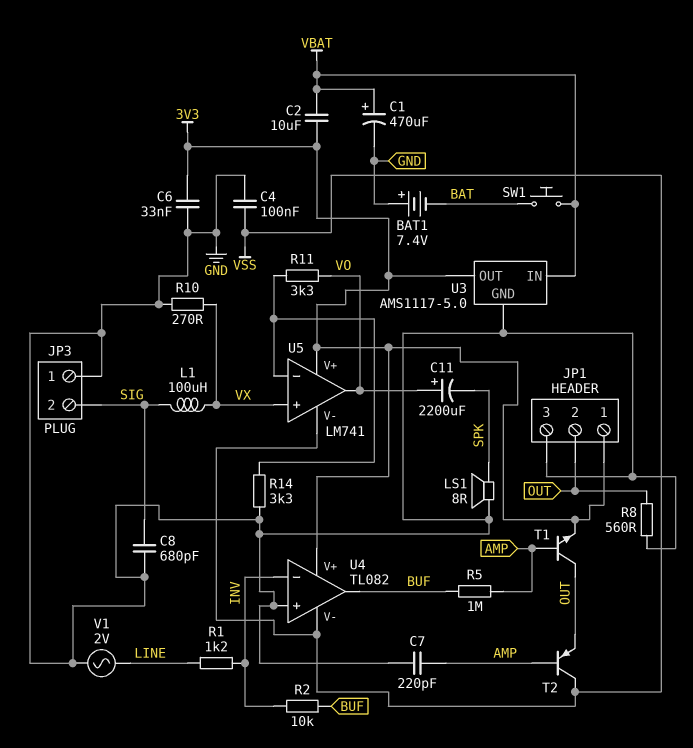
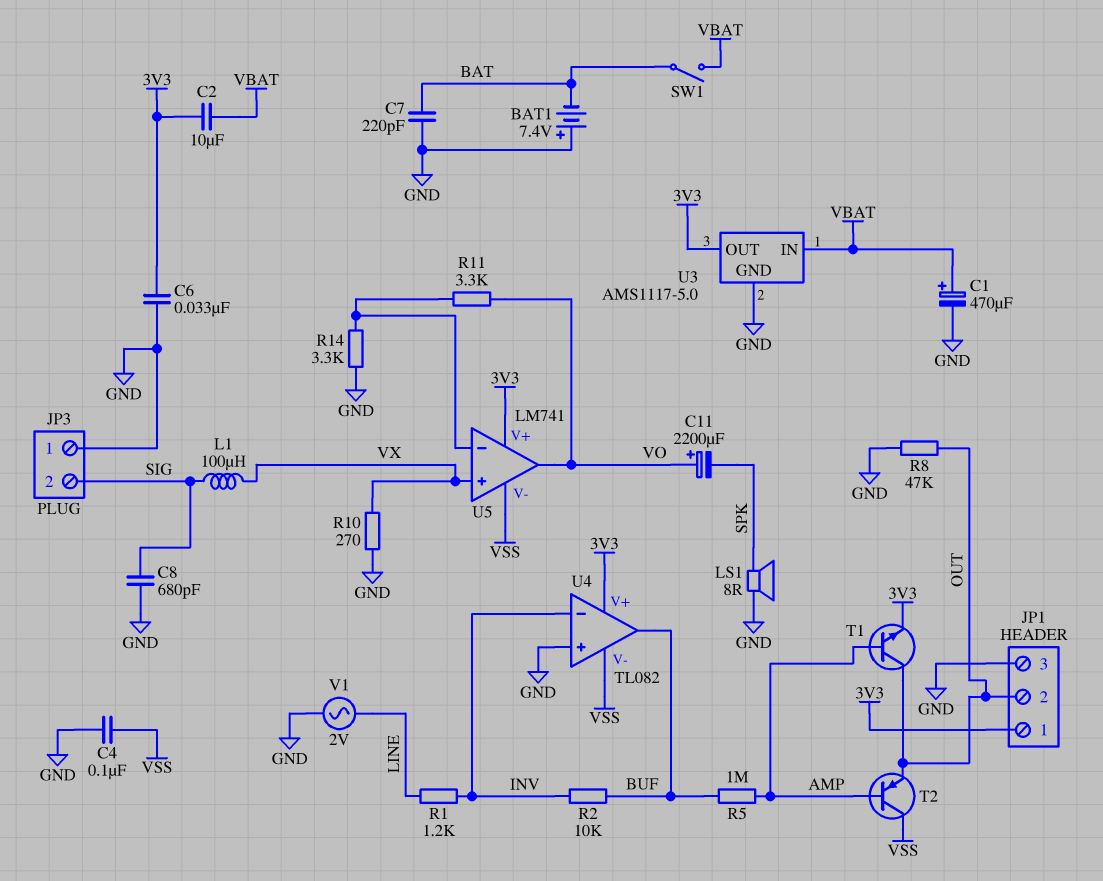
C7: 220pF (AMP, GND) -> 220pF (BAT, GND)
R8: 560 (GND, OUT) -> 47k (GND, OUT)
SW1: button (BAT, VBAT) -> switch (BAT, VBAT)

